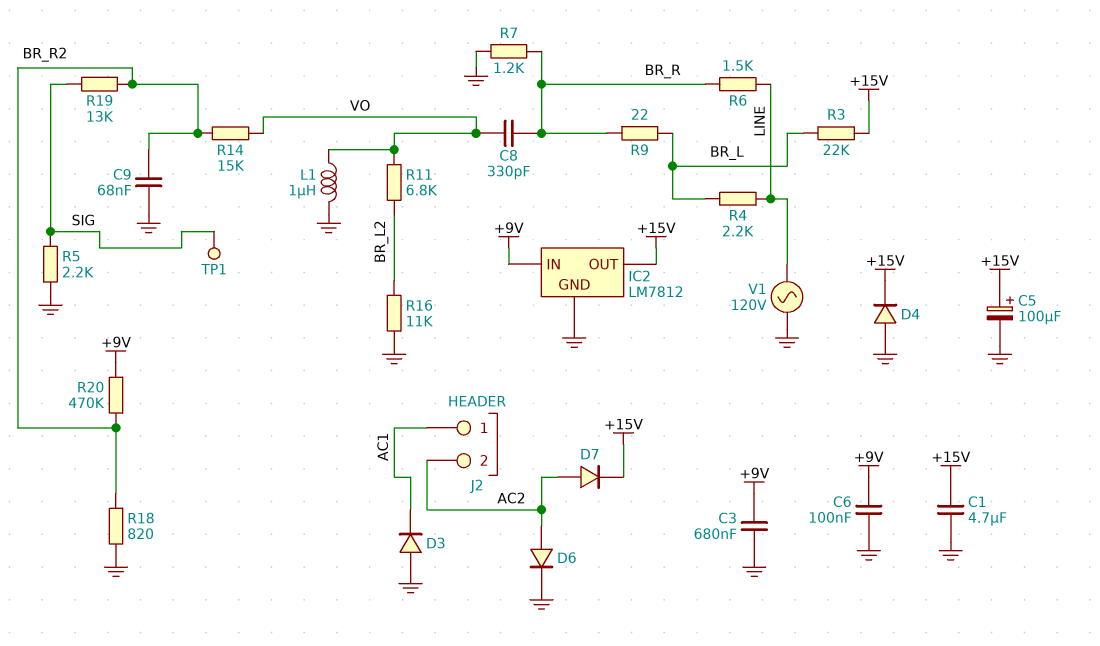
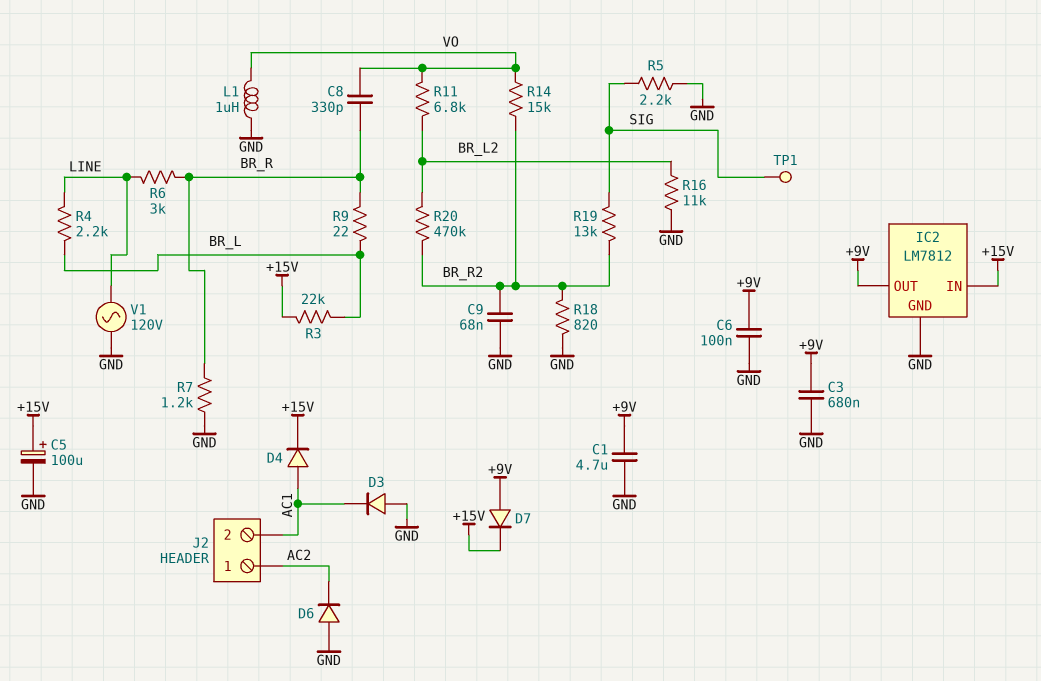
C1: 4.7uF (+15V, GND) -> 4.7uF (+9V, GND)
D4: diode (A GND, K +15V) -> diode (A AC1, K +15V)
D6: diode (A AC2, K GND) -> diode (A GND, K AC2)
D7: diode (A AC2, K +15V) -> diode (A +9V, K +15V)
IC2 pin IN: +9V -> +15V
IC2 pin OUT: +15V -> +9V
J2 pin 1: AC1 -> AC2
J2 pin 2: AC2 -> AC1
R6: 1.5k (BR_R, LINE) -> 3k (BR_R, LINE)
R20: 470k (+9V, BR_R2) -> 470k (BR_L2, BR_R2)

